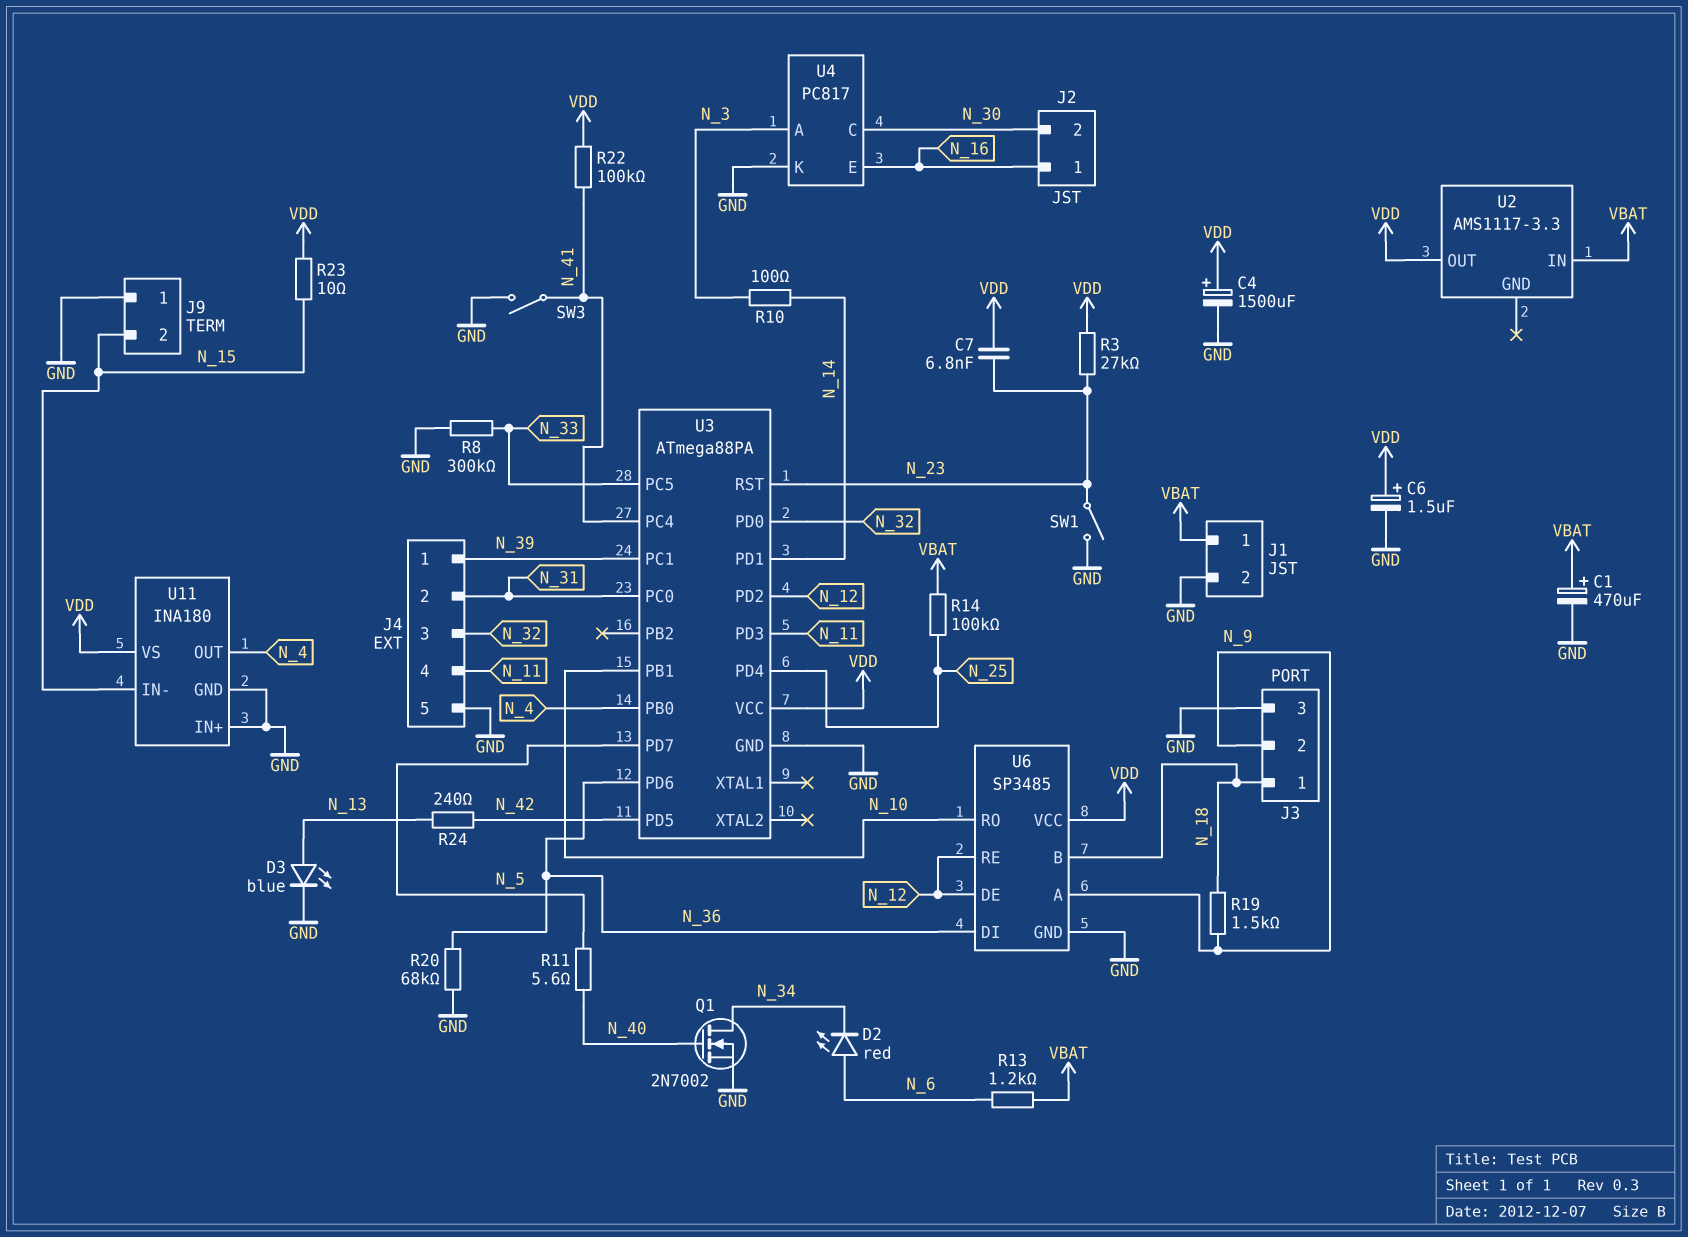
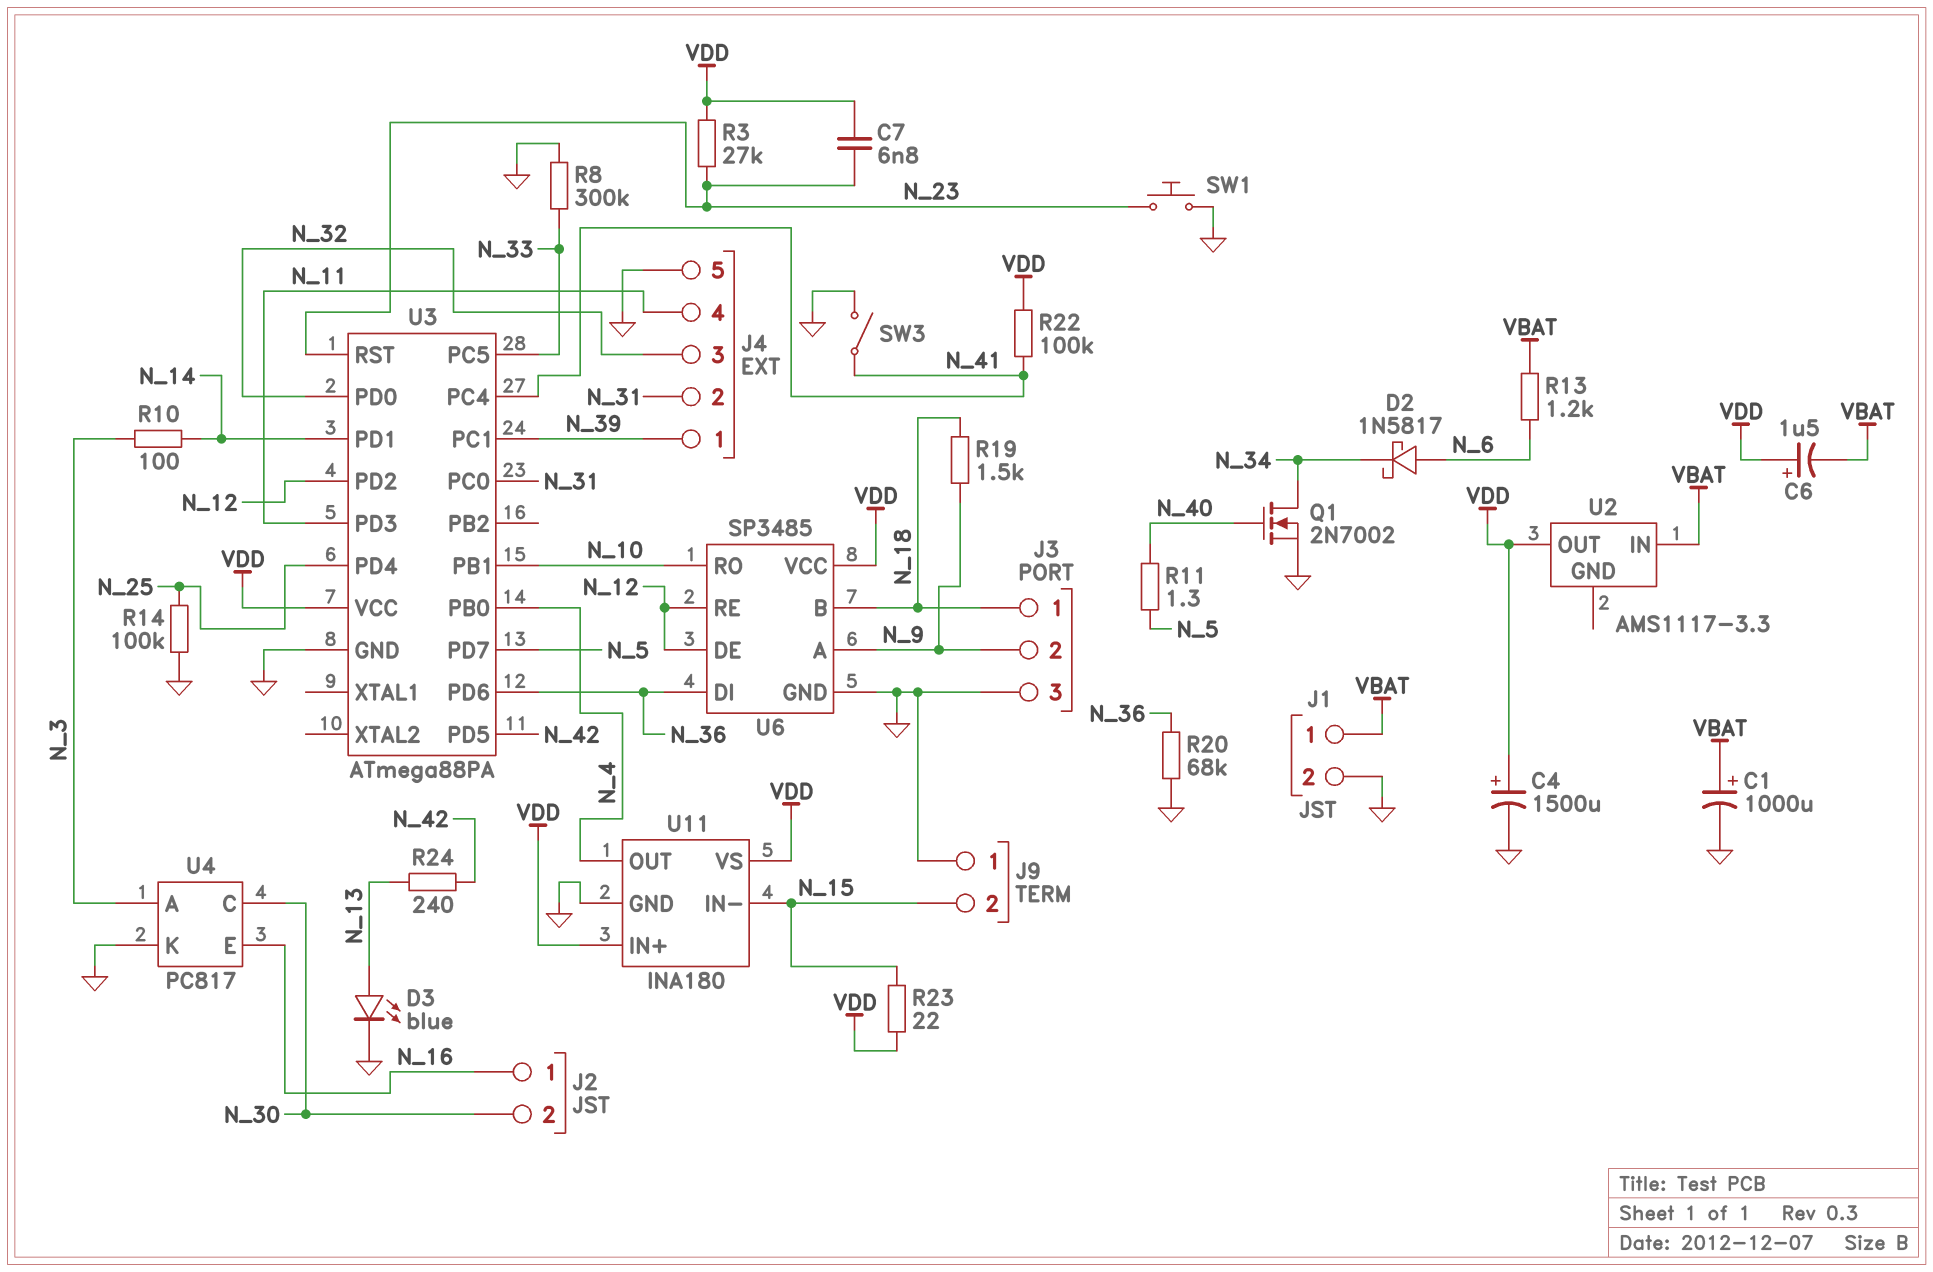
C1: 470uF (plus VBAT, minus GND) -> 1000uF (plus VBAT, minus GND)
C6: 1.5uF (plus VDD, minus GND) -> 1.5uF (plus VDD, minus VBAT)
D2: LED red (A N_6, K N_34) -> schottky 1N5817 (A N_6, K N_34)
R11: 5.6 (N_5, N_40) -> 1.3 (N_5, N_40)
R14: 100k (N_25, VBAT) -> 100k (GND, N_25)
R23: 10 (N_15, VDD) -> 22 (N_15, VDD)
SW1: switch (GND, N_23) -> button (GND, N_23)
U11 pin IN+: GND -> VDD

